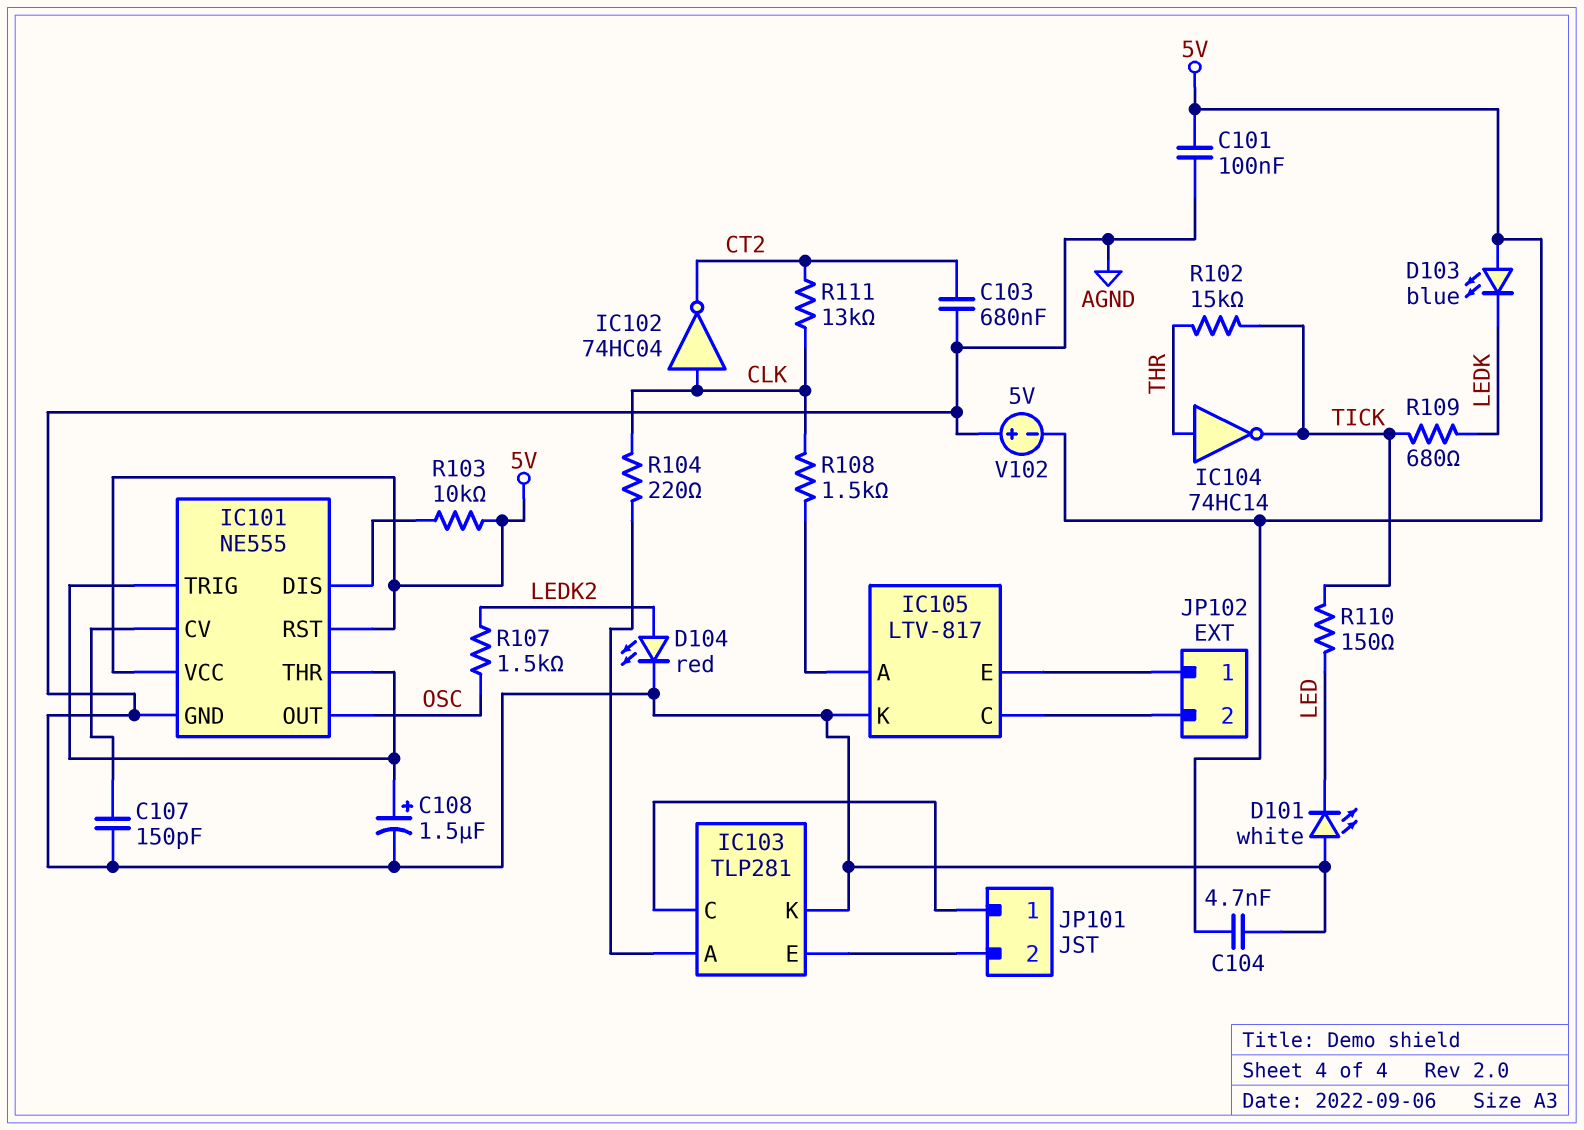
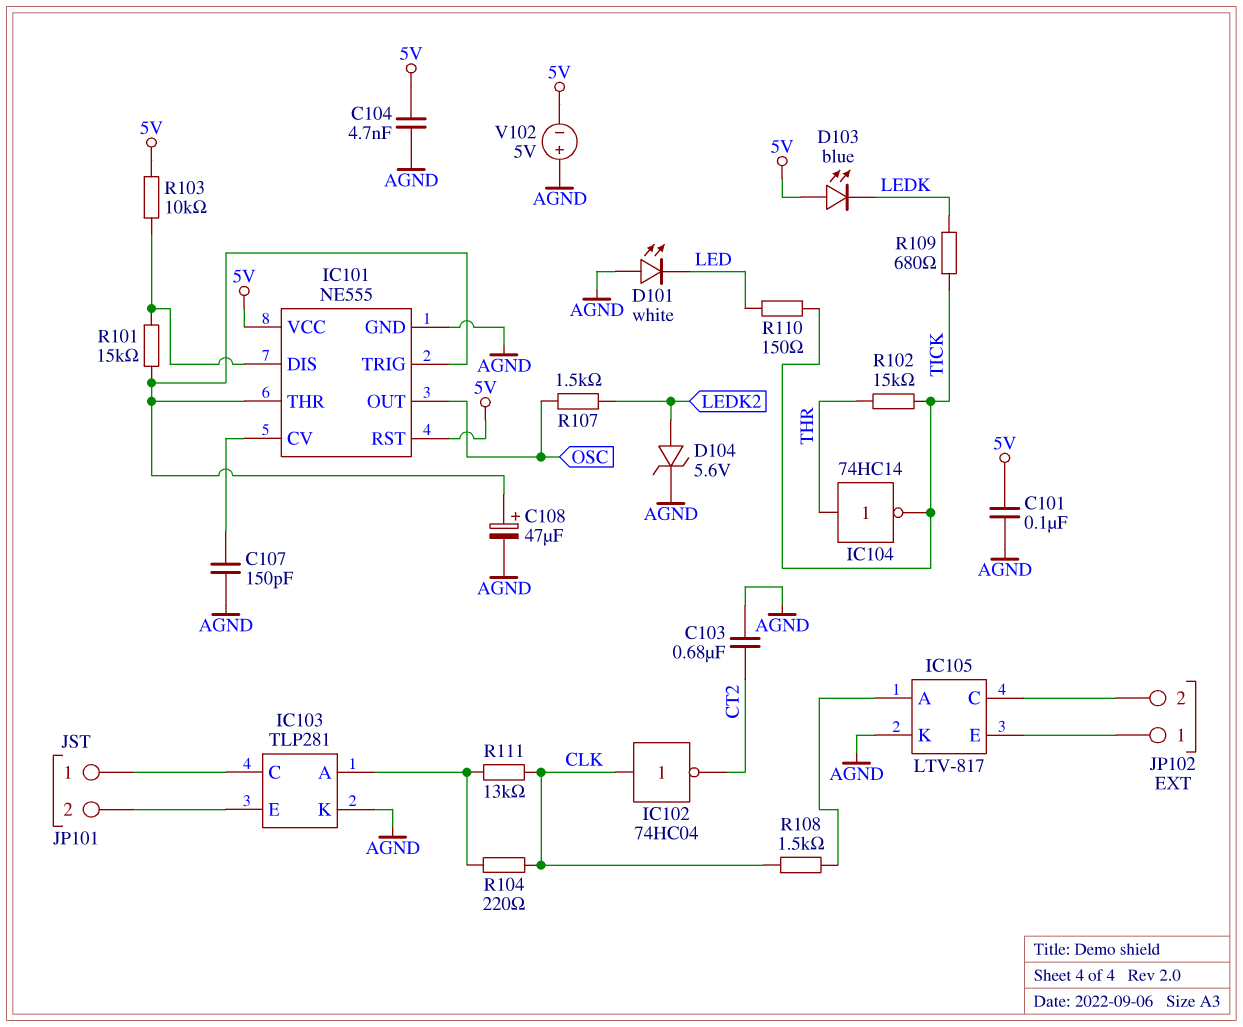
C108: 1.5uF (plus IC101/THR, minus AGND) -> 47uF (plus IC101/THR, minus AGND)
D104: LED red (A LEDK2, K AGND) -> zener 5.6V (A LEDK2, K AGND)
R101: none -> 15k (IC101/DIS, IC101/THR)
R111: 13k (CLK, CT2) -> 13k (CLK, IC103/A)

